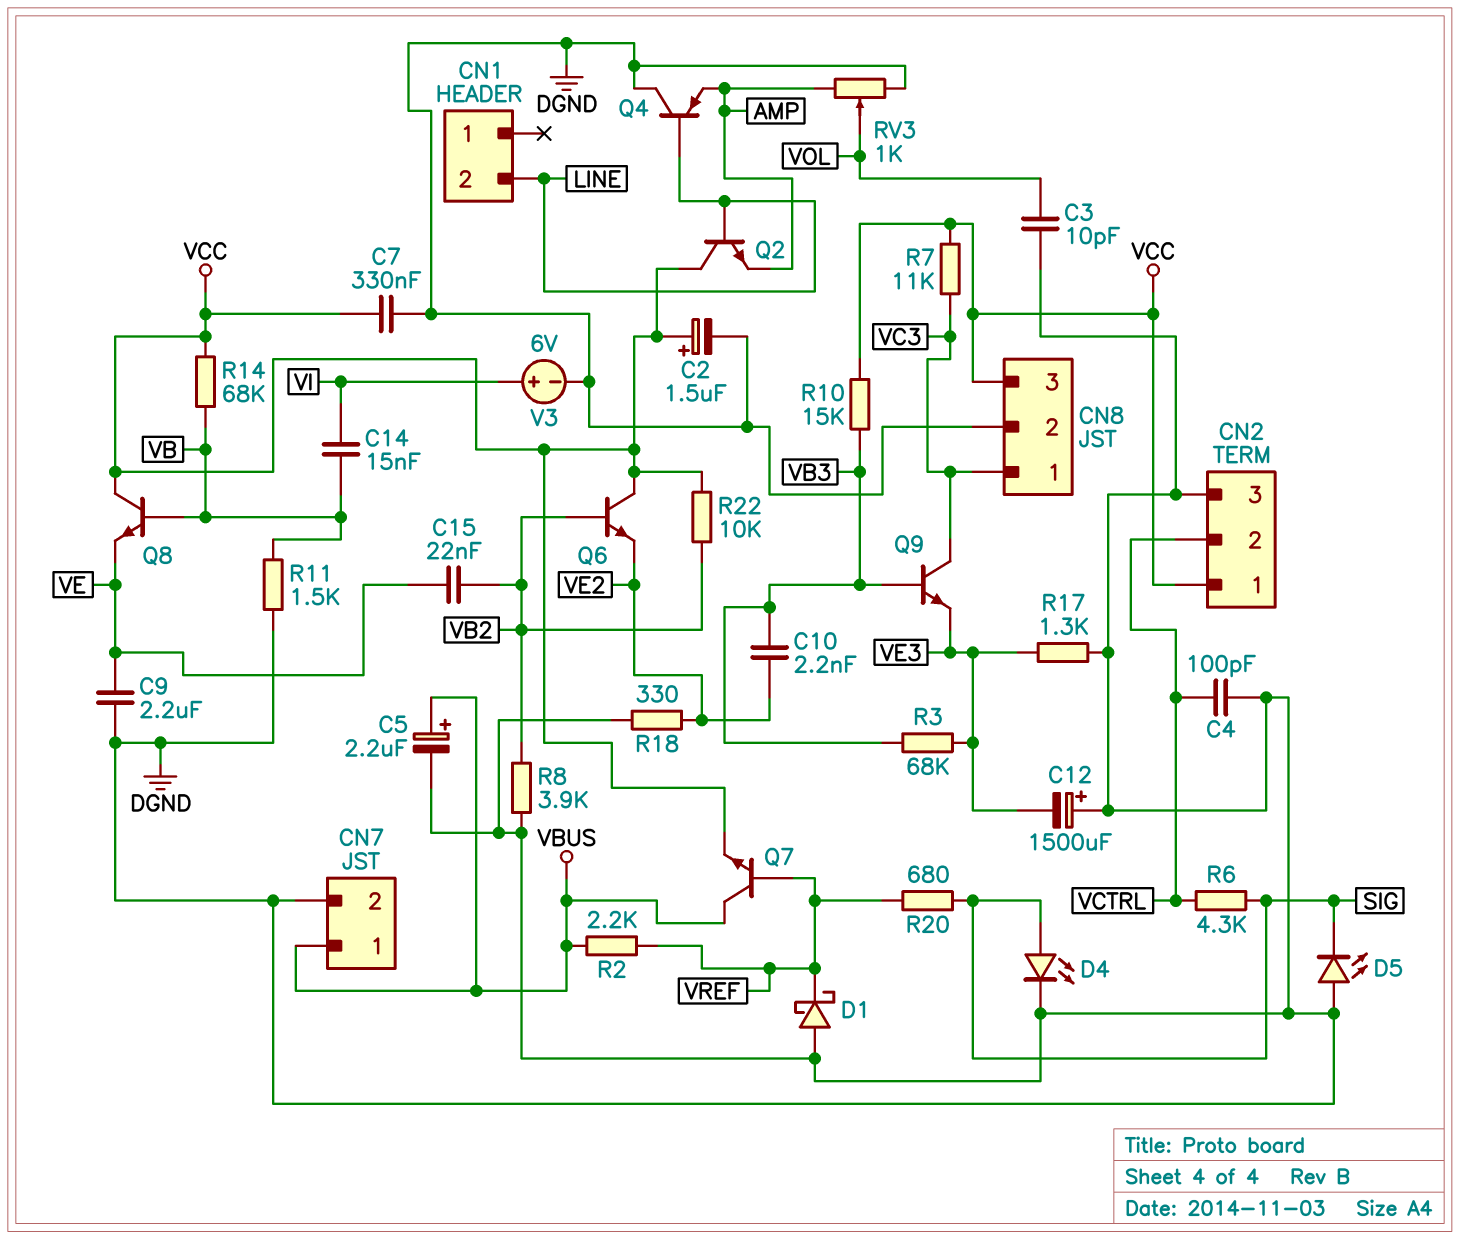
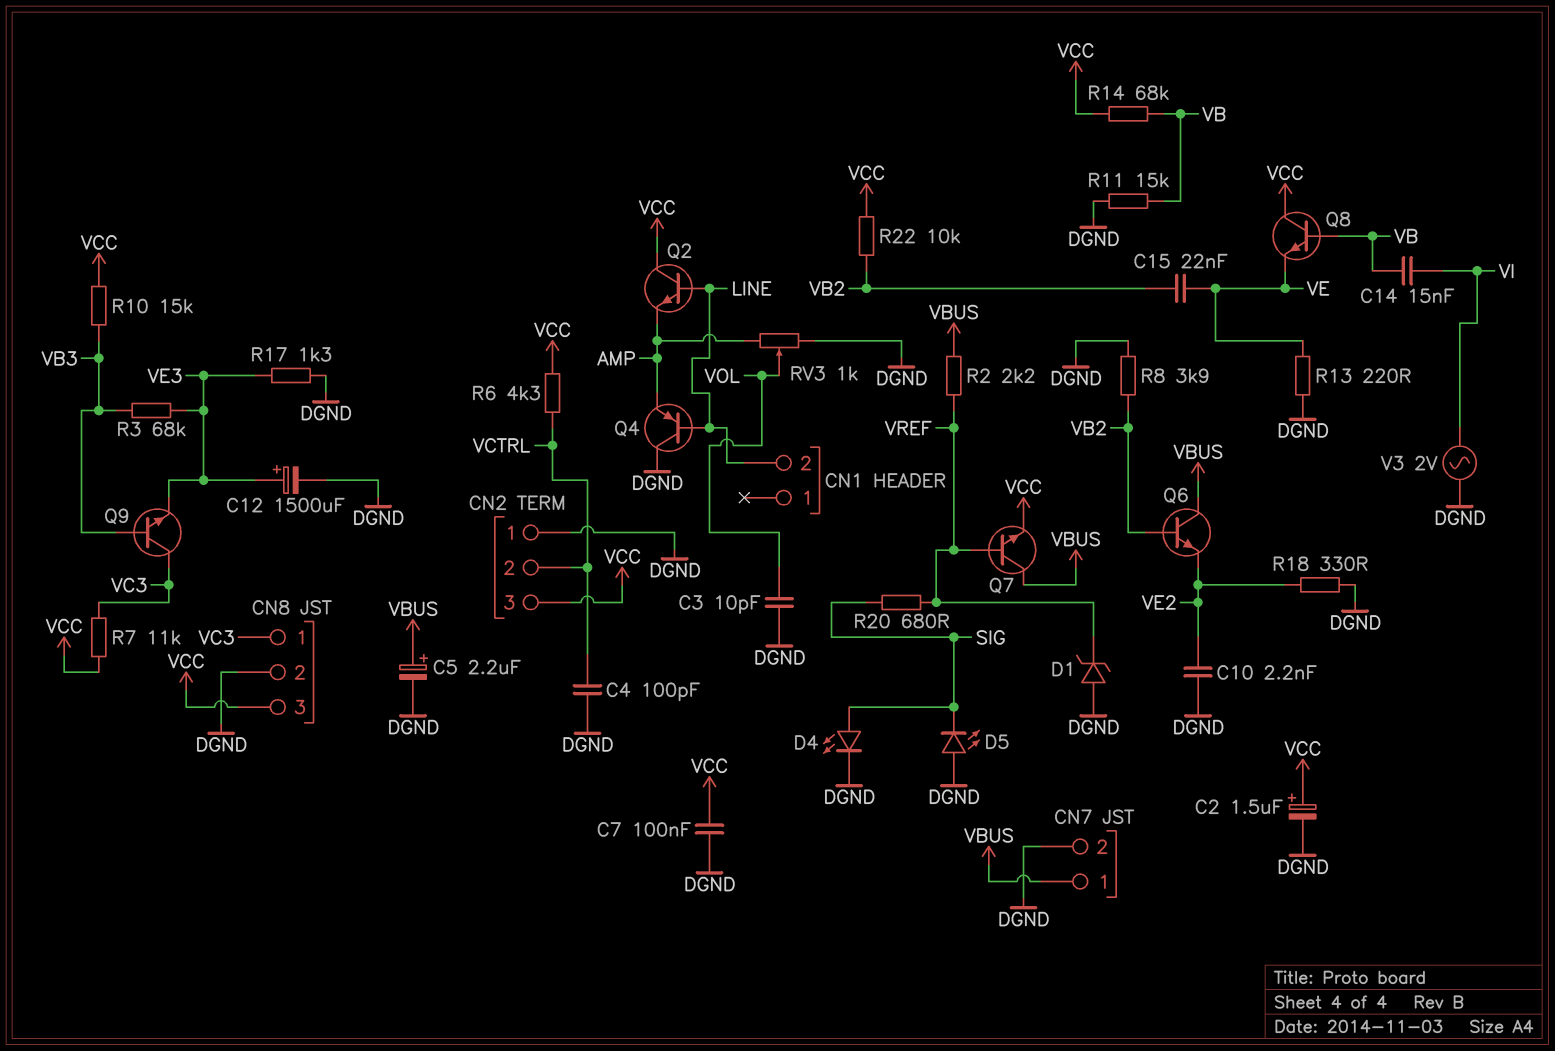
C7: 330nF (DGND, VCC) -> 100nF (DGND, VCC)
C9: 2.2uF (DGND, VE) -> none
C10: 2.2nF (VB3, VE2) -> 2.2nF (DGND, VE2)
C12: 1500uF (plus DGND, minus VE3) -> 1500uF (plus VE3, minus DGND)
CN2 pin 1: VCC -> DGND
CN2 pin 3: DGND -> VCC
D1: schottky (A DGND, K VREF) -> zener (A DGND, K VREF)
Q6: NPN (B VB2, C VCC, E VE2) -> NPN (B VB2, C VBUS, E VE2)
R6: 4.3k (SIG, VCTRL) -> 4.3k (VCC, VCTRL)
R11: 1.5k (DGND, VB) -> 15k (DGND, VB)
R13: none -> 220 (DGND, VE)
V3: 6V (plus VI, minus DGND) -> AC 2V (DGND, VI)

